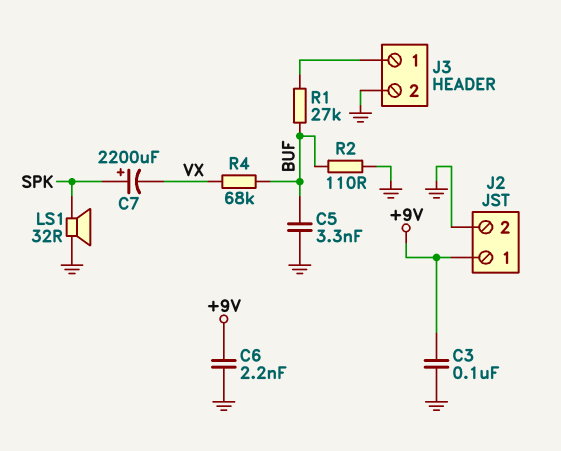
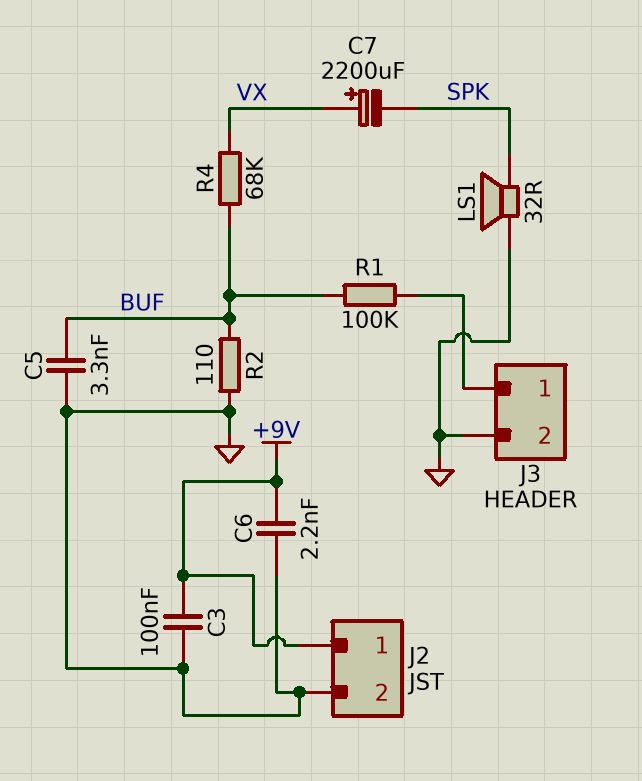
C7: 2200uF (plus SPK, minus VX) -> 2200uF (plus VX, minus SPK)
R1: 27k (BUF, J3/1) -> 100k (BUF, J3/1)

